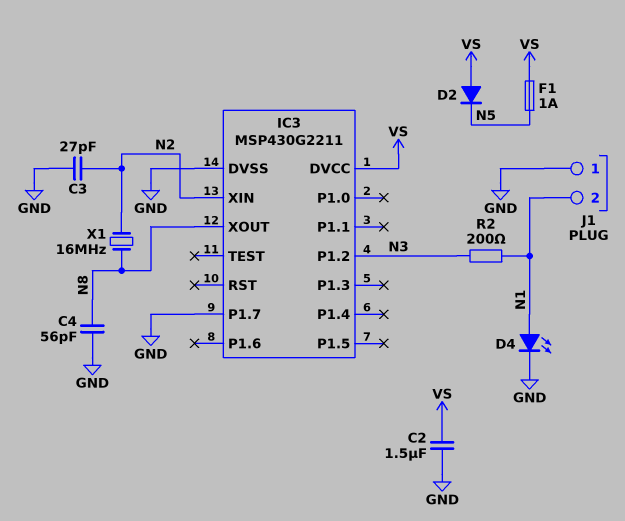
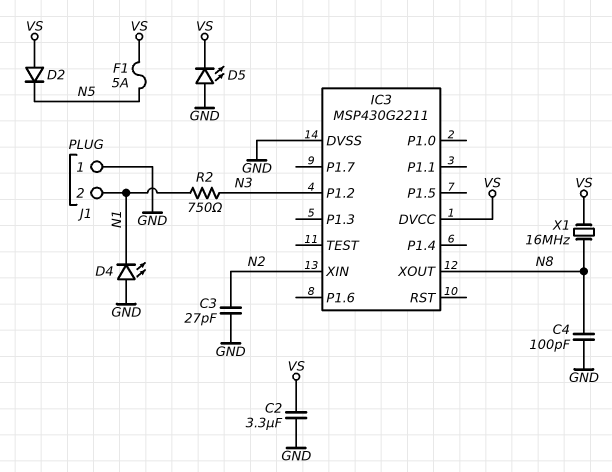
C2: 1.5uF (GND, VS) -> 3.3uF (GND, VS)
C4: 56pF (GND, N8) -> 100pF (GND, N8)
D4: LED (A N1, K GND) -> LED (A GND, K N1)
D5: none -> LED (A GND, K VS)
F1: 1A (N5, VS) -> 5A (N5, VS)
IC3 pin P1.7: GND -> none
R2: 200 (N1, N3) -> 750 (N1, N3)
X1: 16MHz (N2, N8) -> 16MHz (N8, VS)

